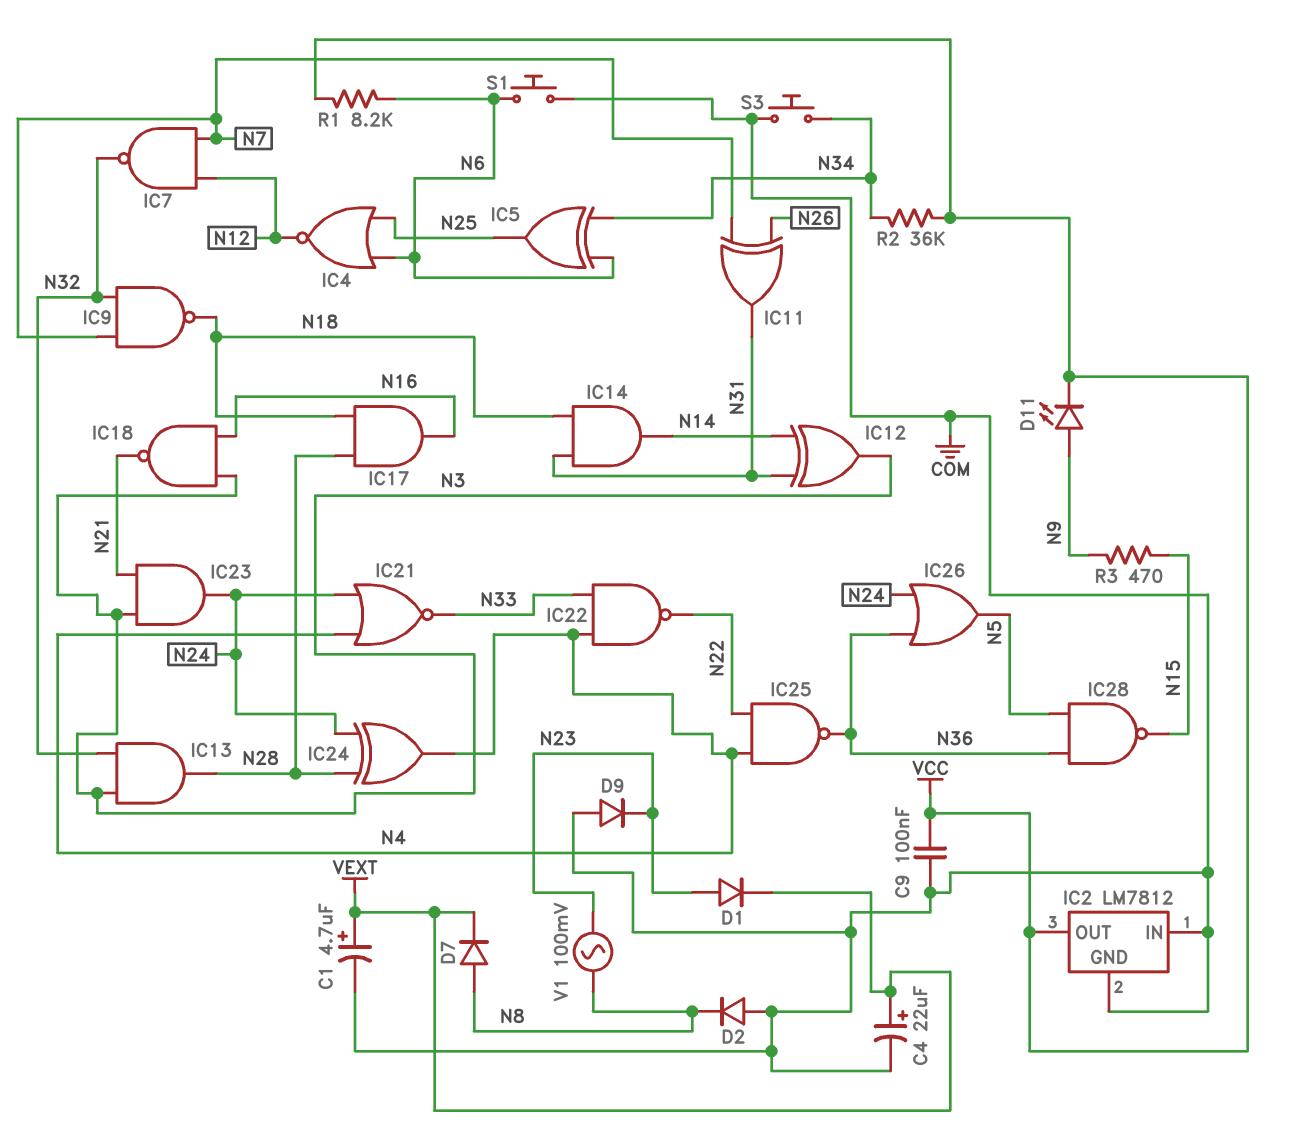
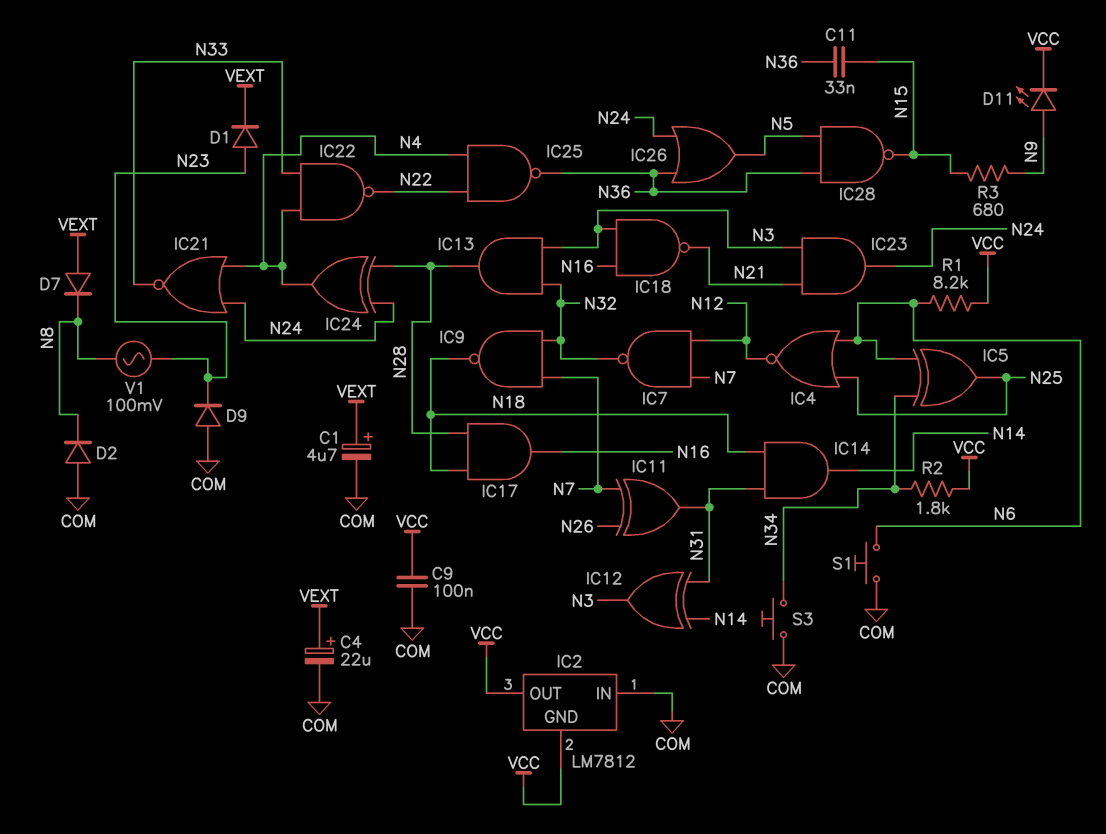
C11: none -> 33nF (N15, N36)
D7: diode (A N8, K VEXT) -> diode (A VEXT, K N8)
IC2 pin GND: COM -> VCC
R2: 36k (N34, VCC) -> 1.8k (N34, VCC)
R3: 470 (N9, N15) -> 680 (N9, N15)

